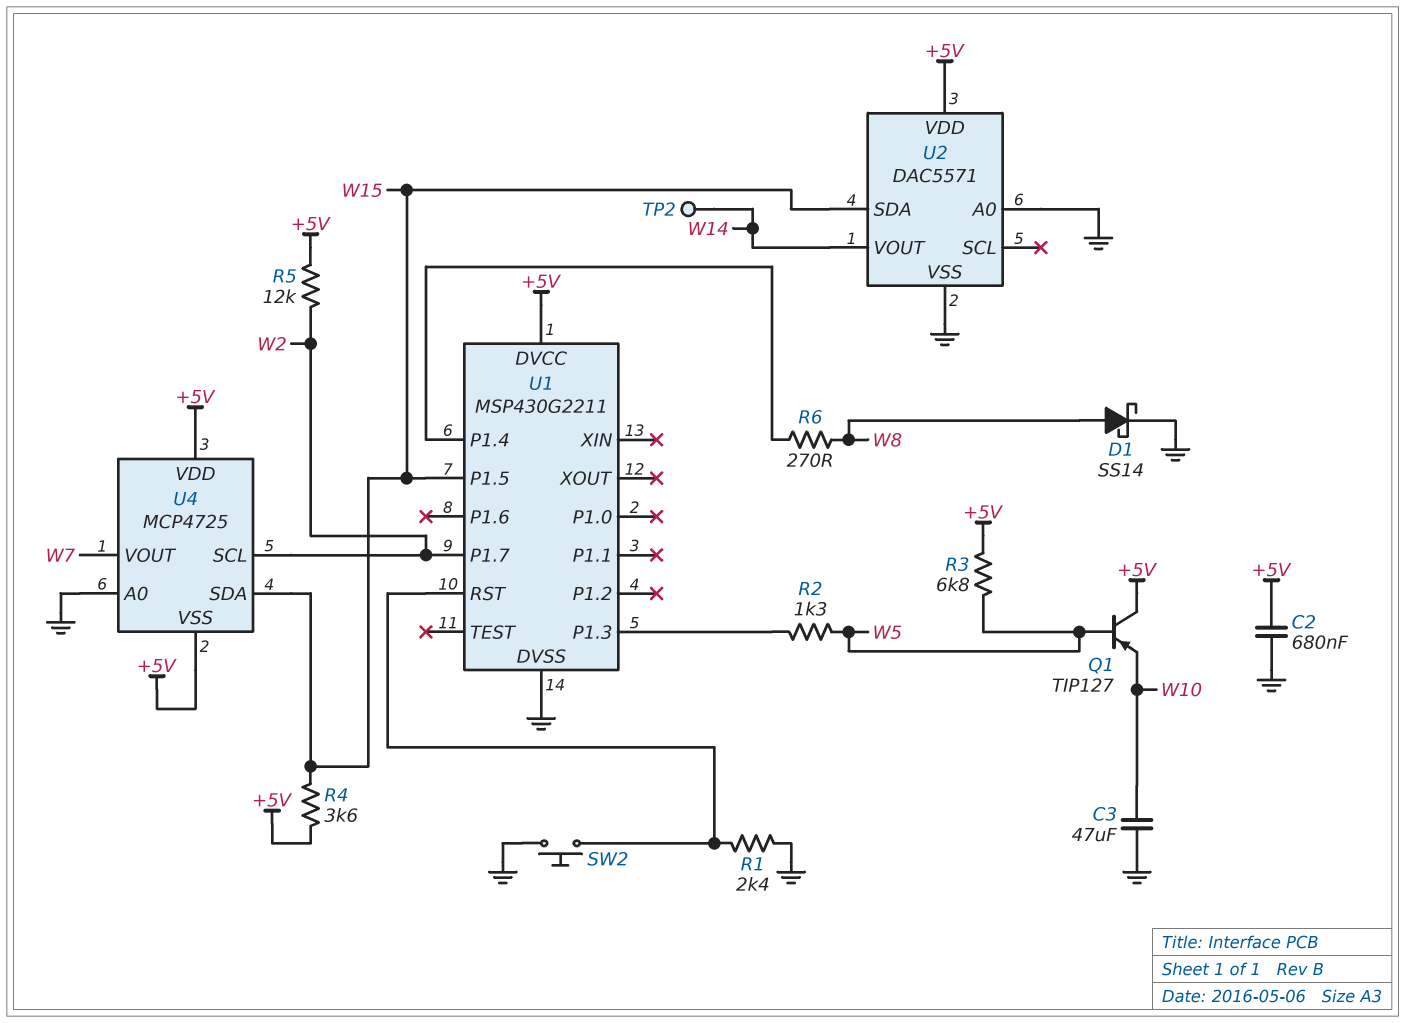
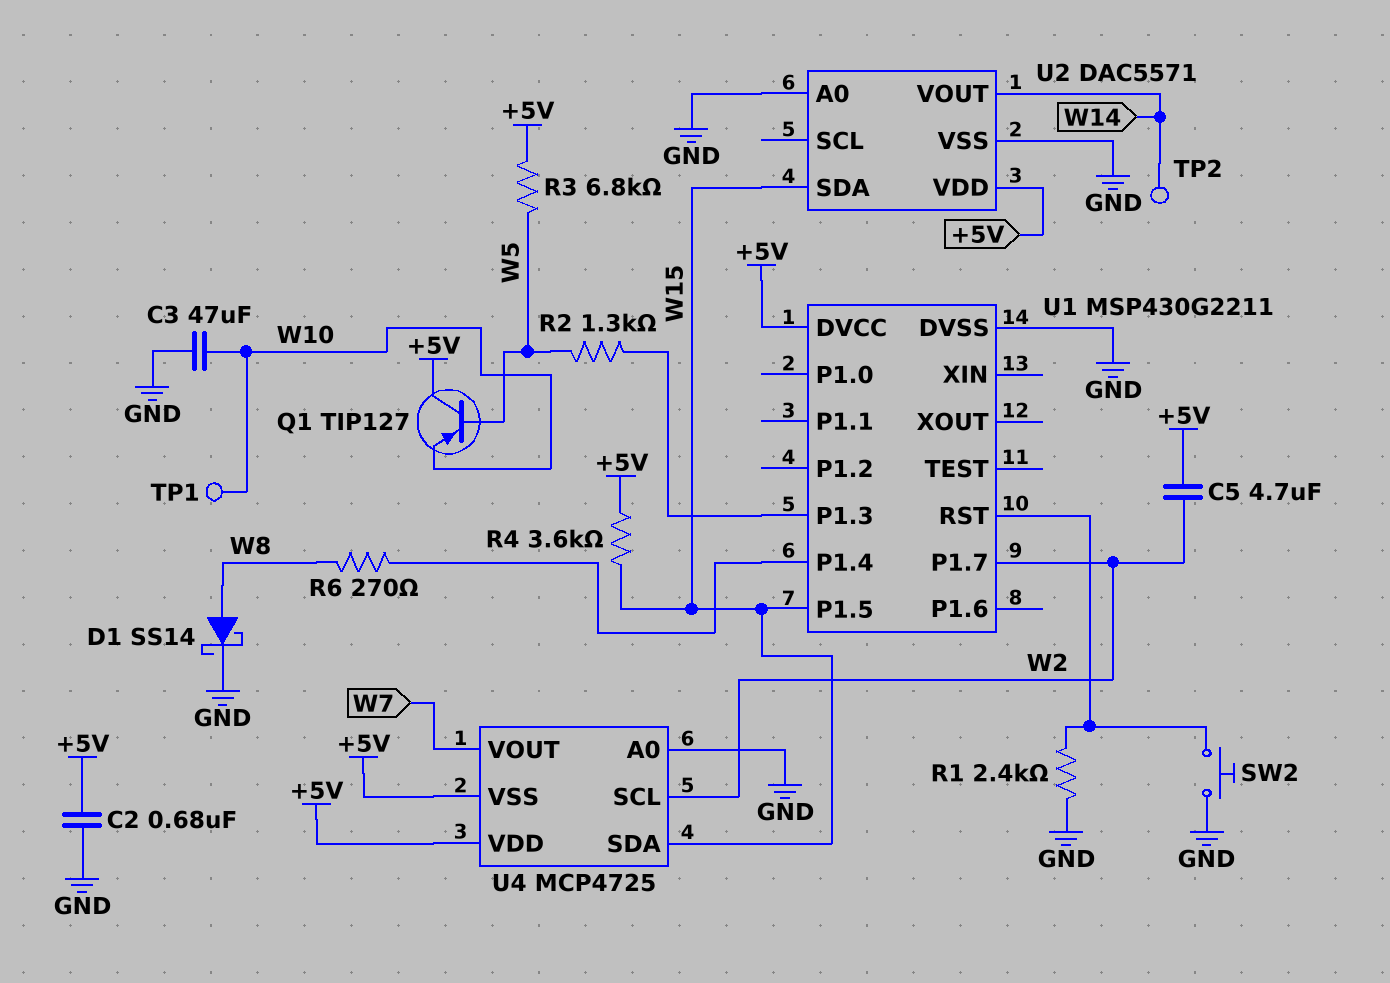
C5: none -> 4.7uF (+5V, W2)
R5: 12k (+5V, W2) -> none
TP1: none -> test point (W10)

